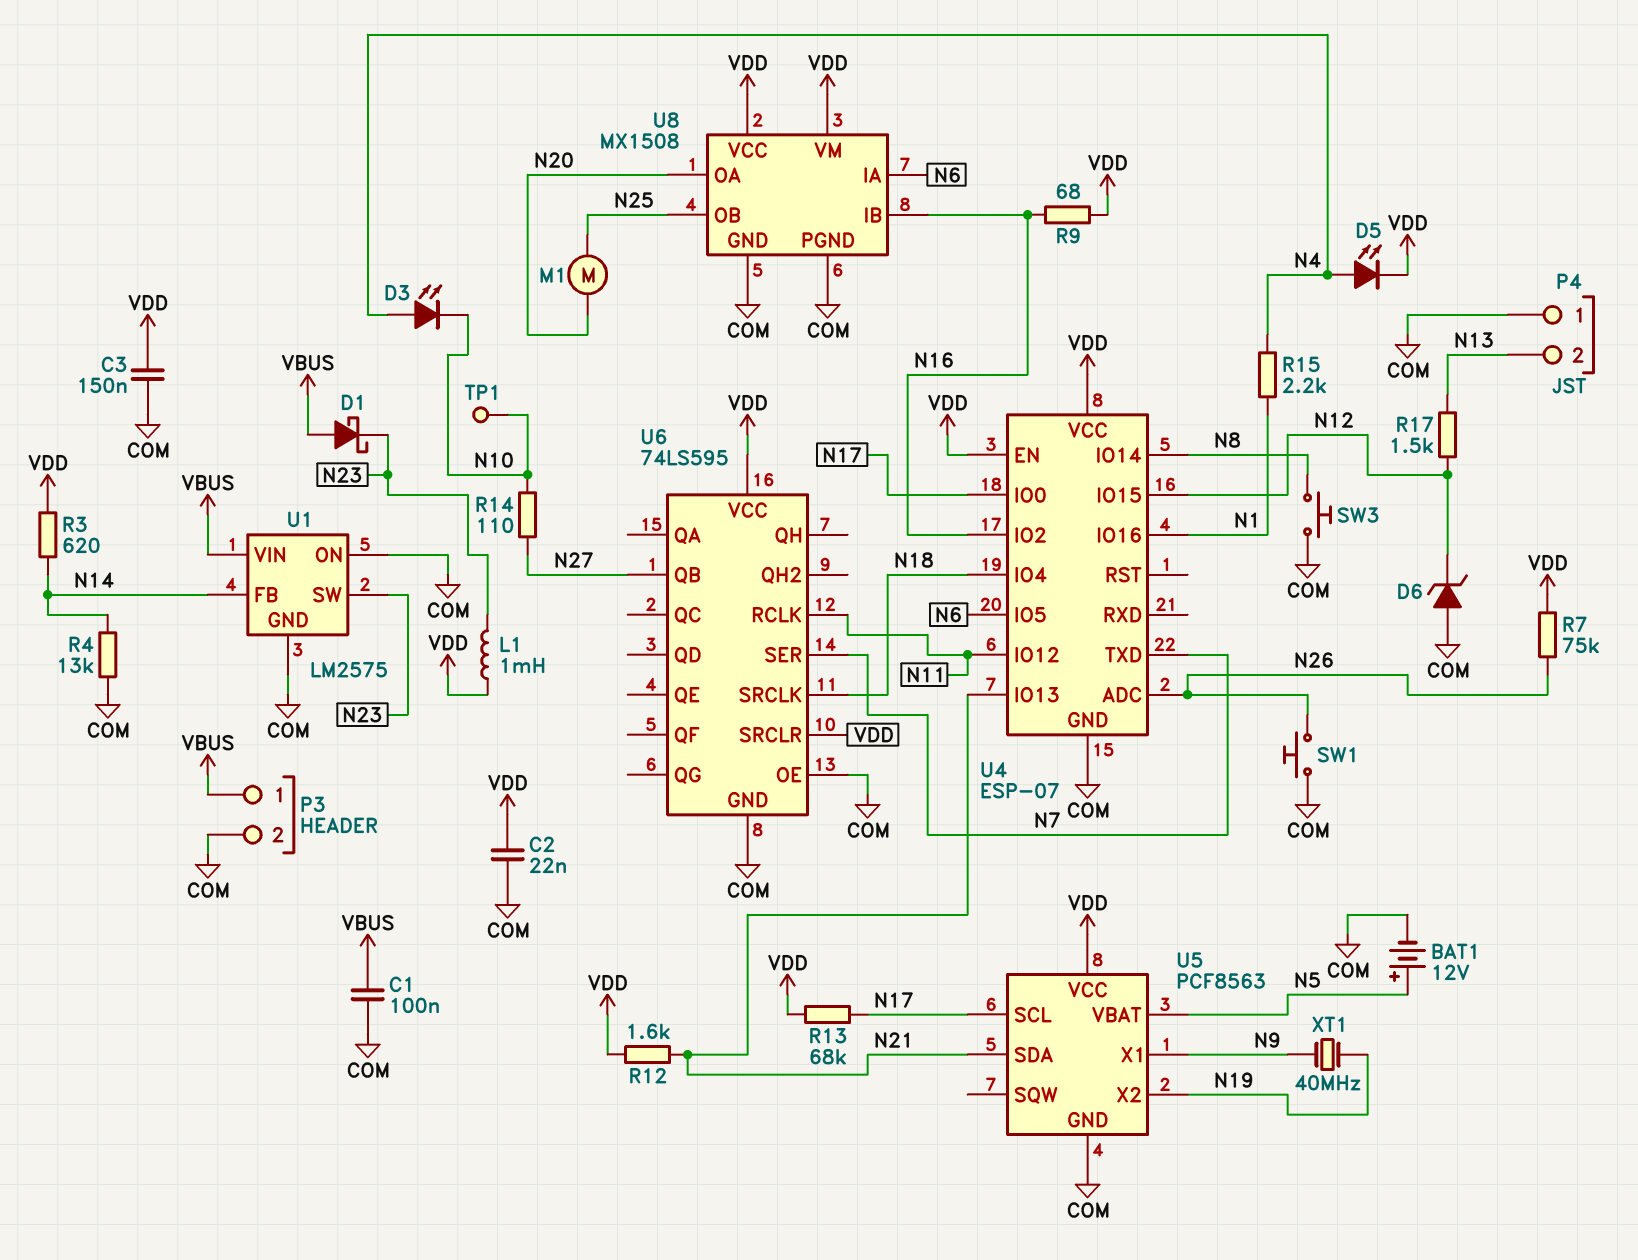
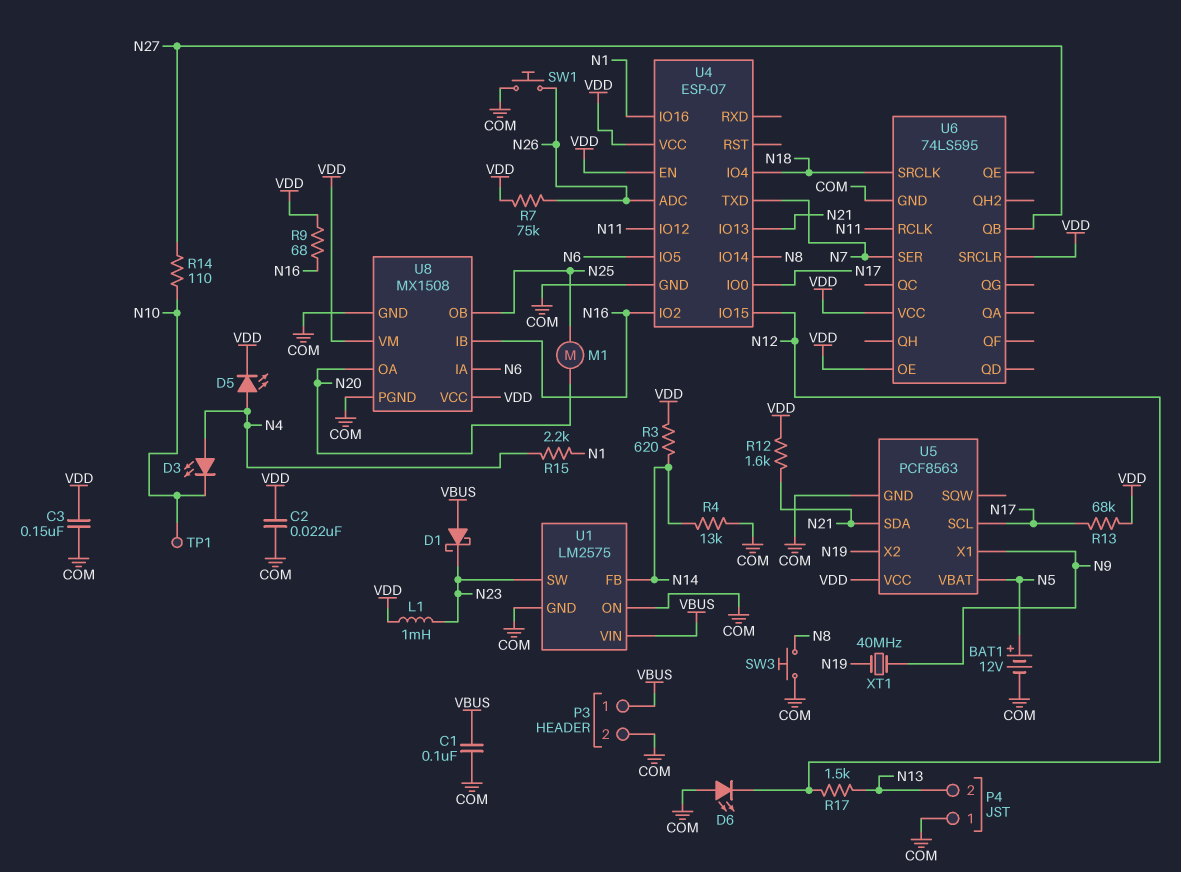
D6: zener (A COM, K N12) -> LED (A COM, K N12)
U6 pin OE: COM -> VDD

